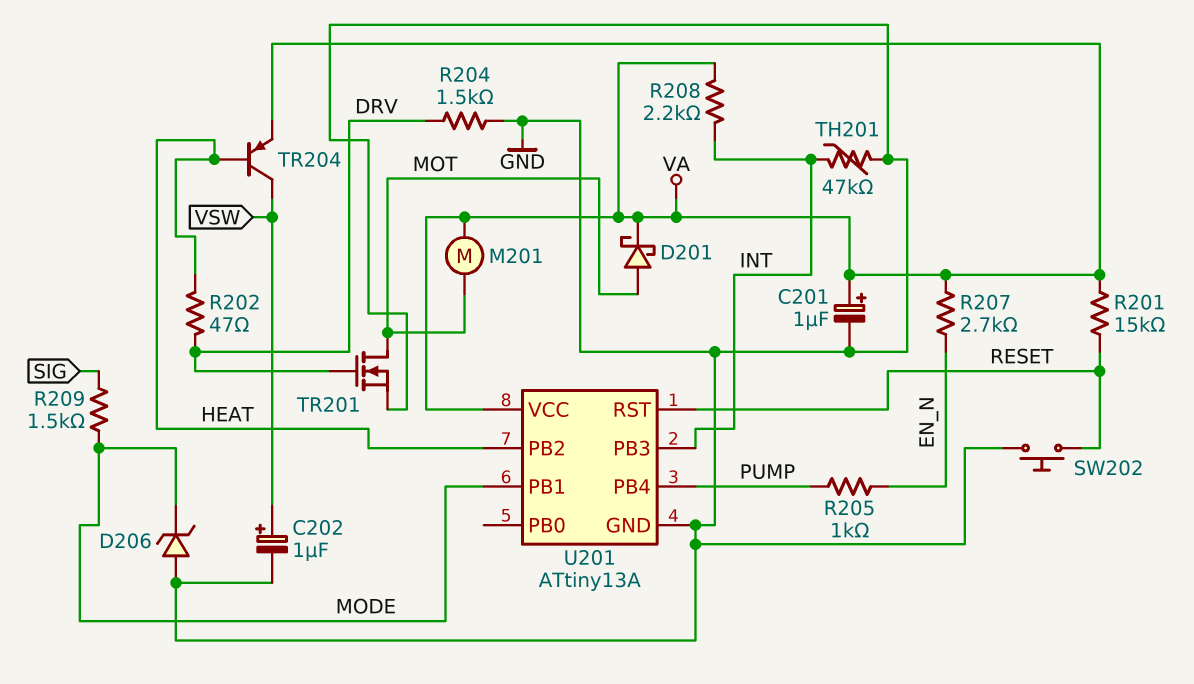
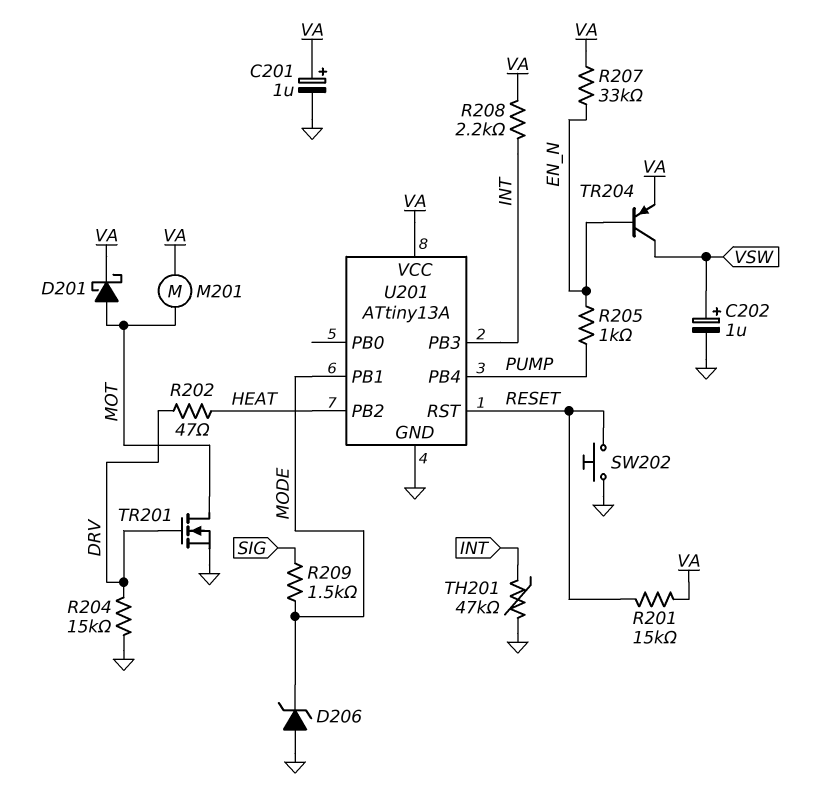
R204: 1.5k (DRV, GND) -> 15k (DRV, GND)
R207: 2.7k (EN_N, VA) -> 33k (EN_N, VA)
TR204: PNP (B HEAT, C VSW, E VA) -> PNP (B EN_N, C VSW, E VA)

